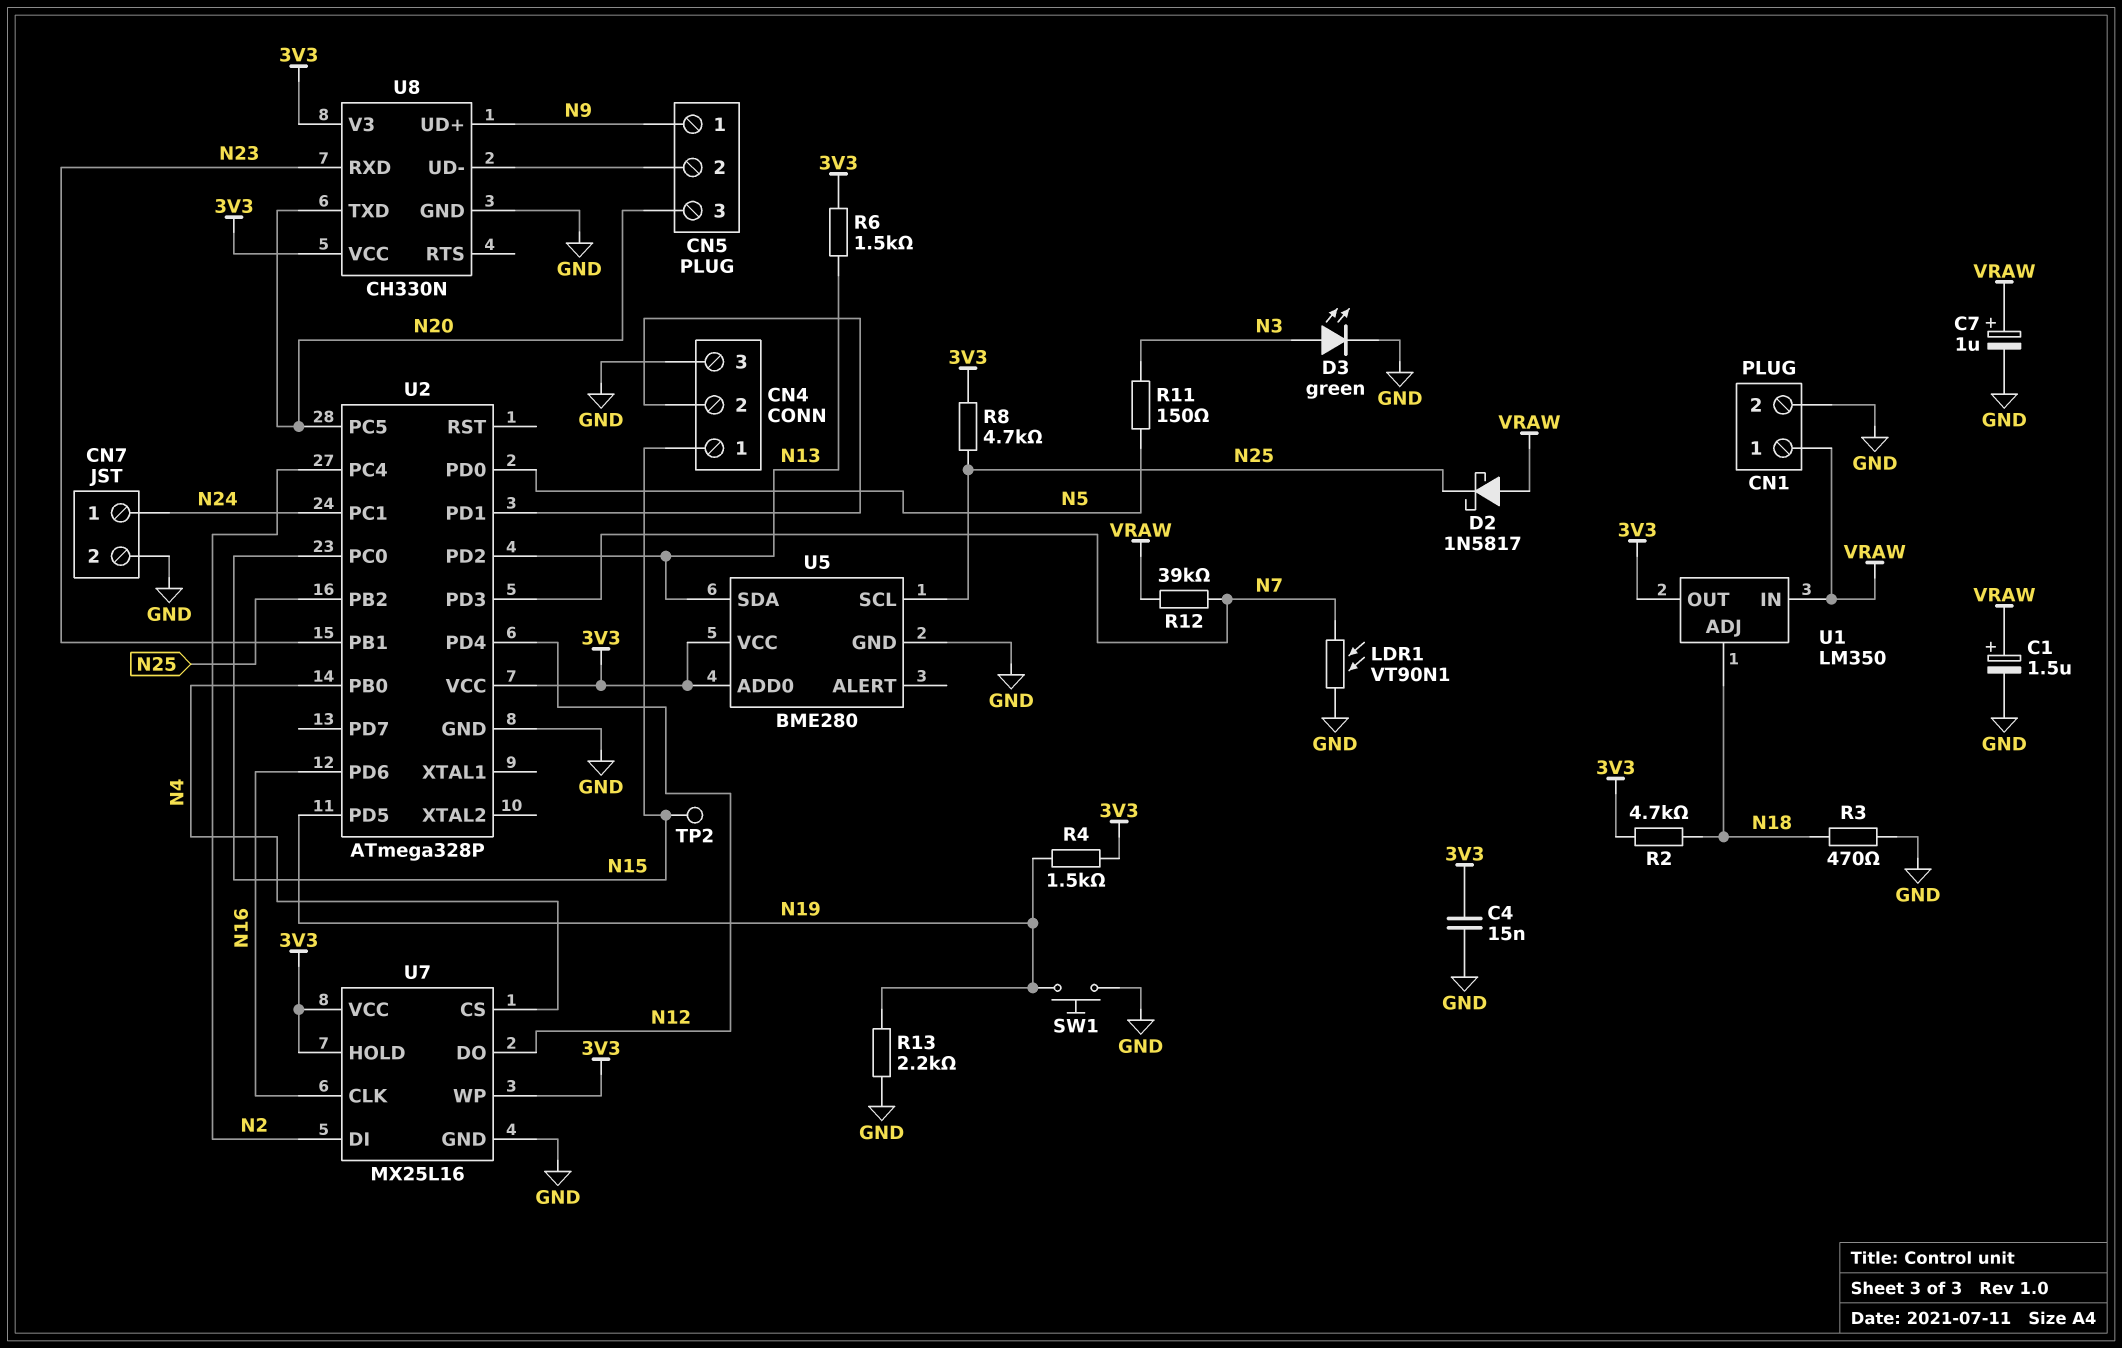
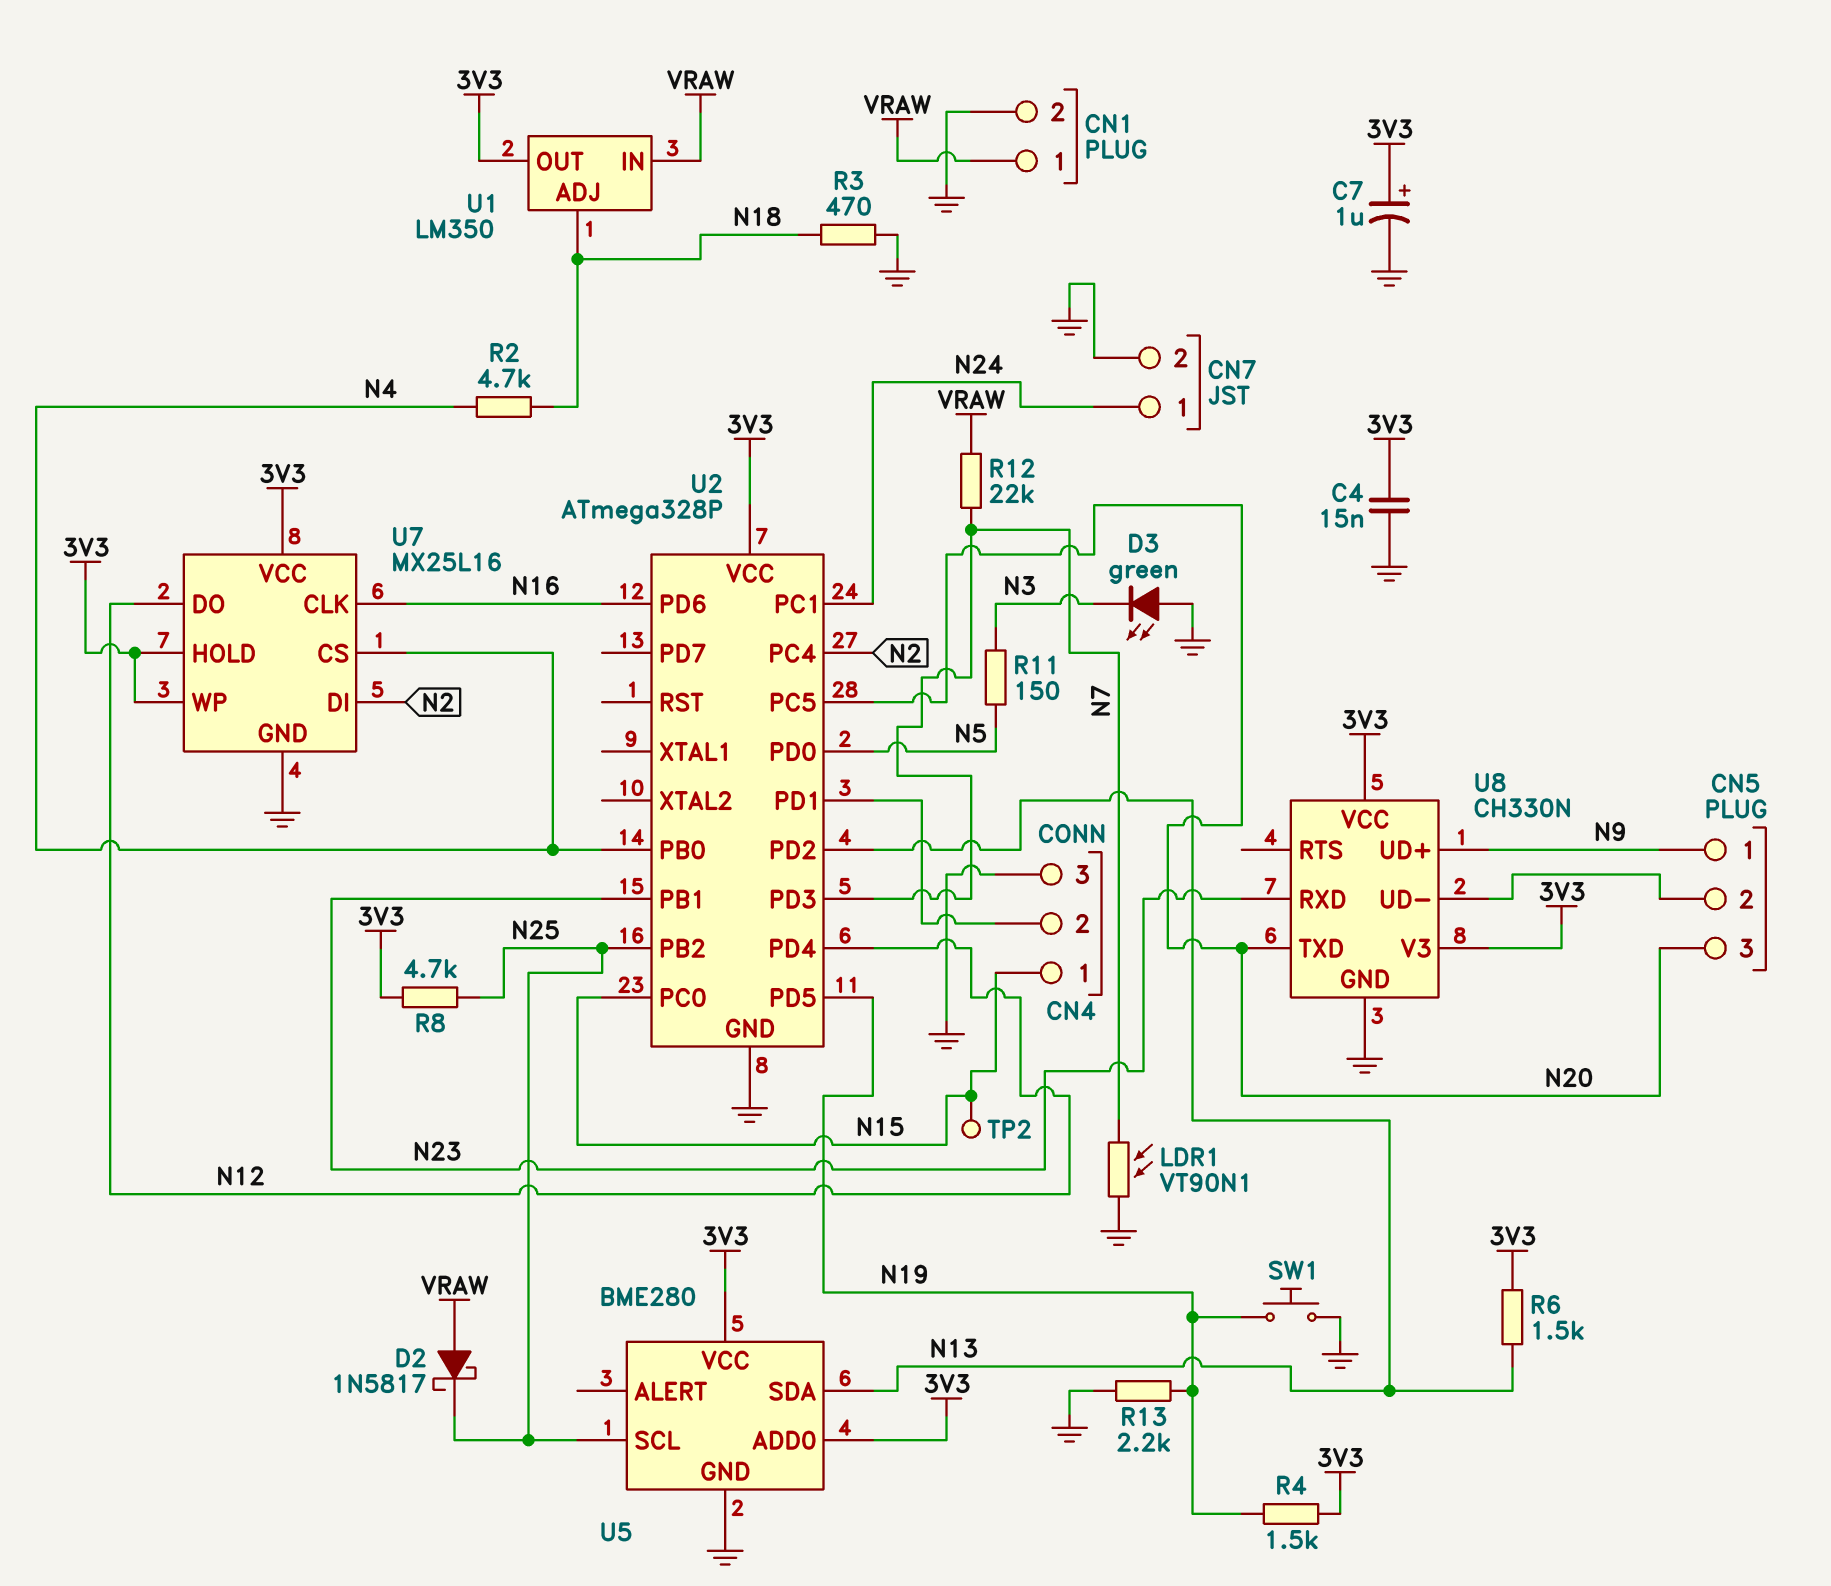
C1: 1.5uF (plus VRAW, minus GND) -> none
C7: 1uF (plus VRAW, minus GND) -> 1uF (plus 3V3, minus GND)
D3: LED green (A N3, K GND) -> LED green (A GND, K N3)
R2: 4.7k (3V3, N18) -> 4.7k (N4, N18)
R12: 39k (N7, VRAW) -> 22k (N7, VRAW)

